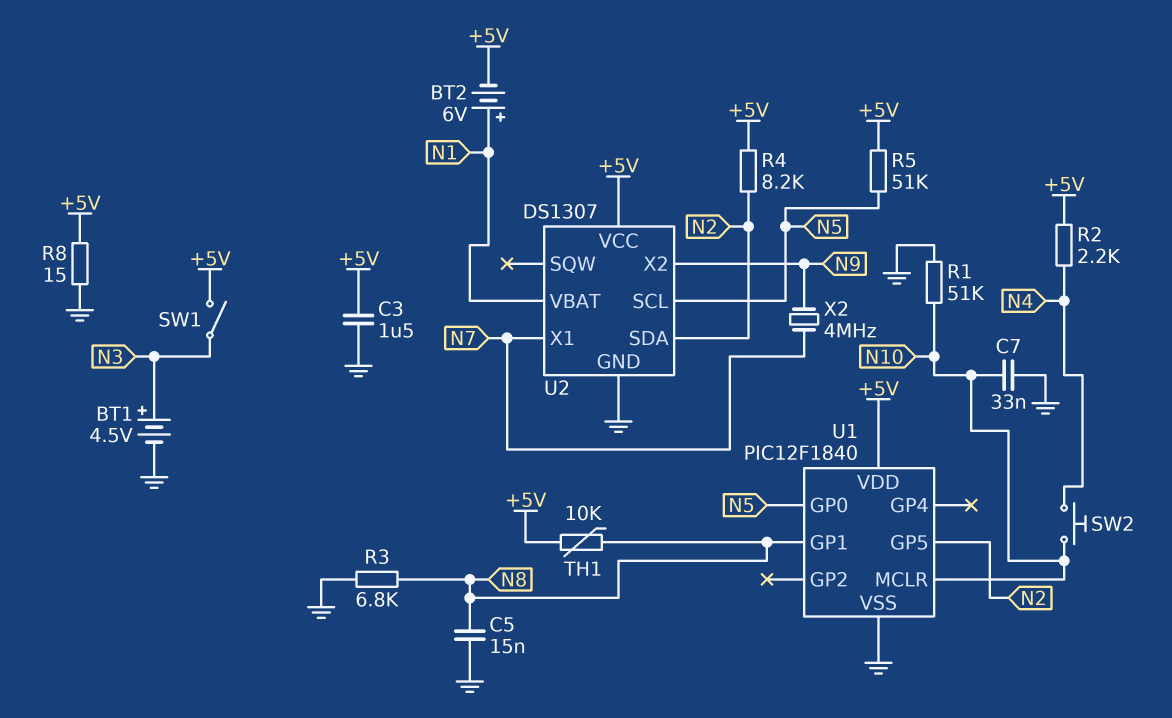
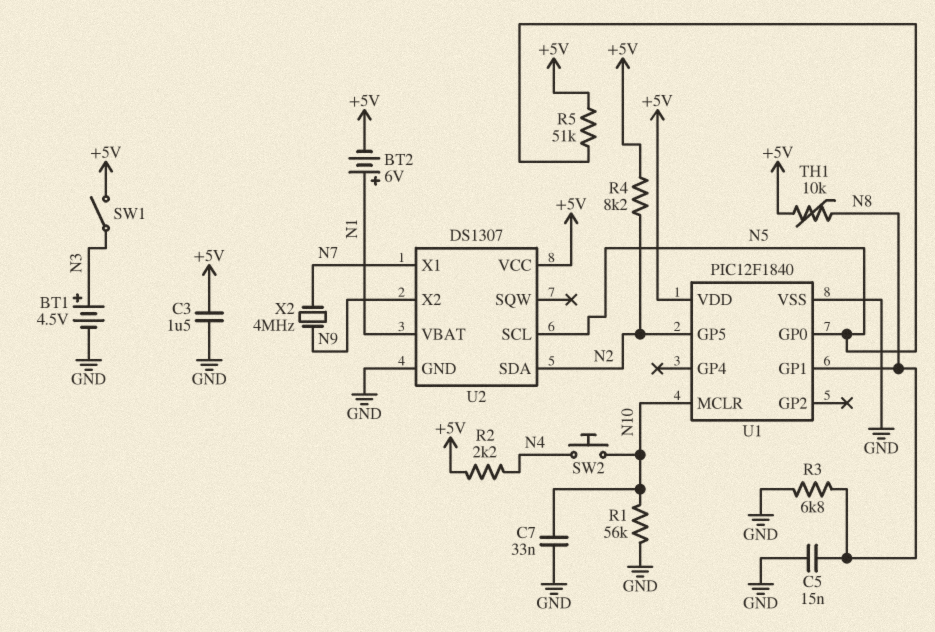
R1: 51k (GND, N10) -> 56k (GND, N10)
R8: 15 (+5V, GND) -> none

